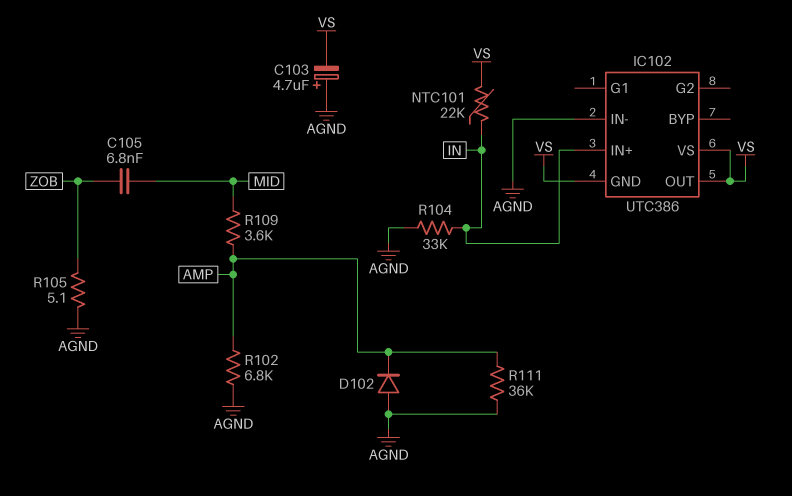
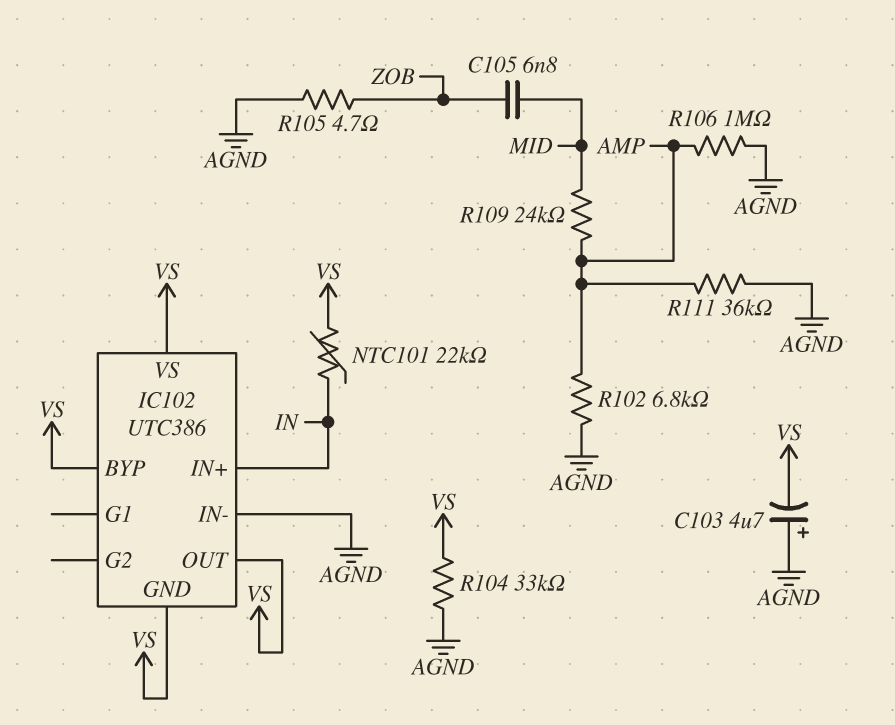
D102: diode (A AGND, K AMP) -> none
IC102 pin BYP: none -> VS
R104: 33k (AGND, IN) -> 33k (AGND, VS)
R105: 5.1 (AGND, ZOB) -> 4.7 (AGND, ZOB)
R106: none -> 1M (AGND, AMP)
R109: 3.6k (AMP, MID) -> 24k (AMP, MID)

